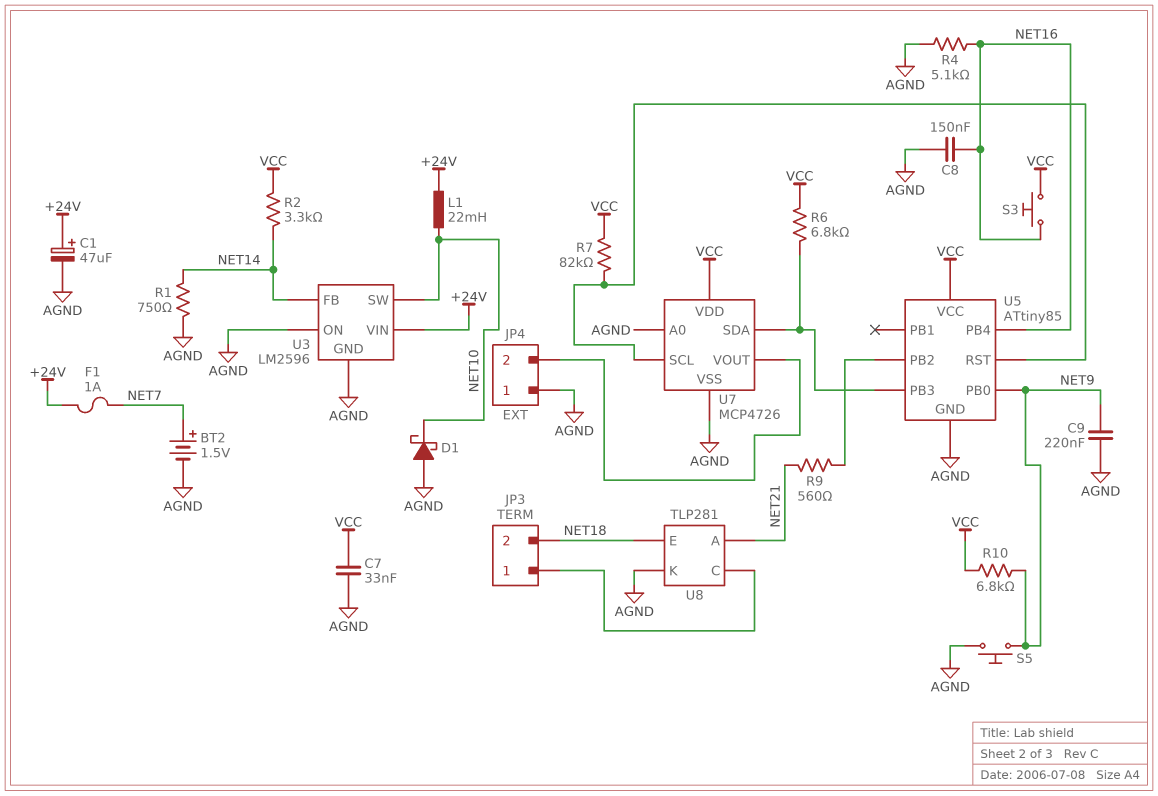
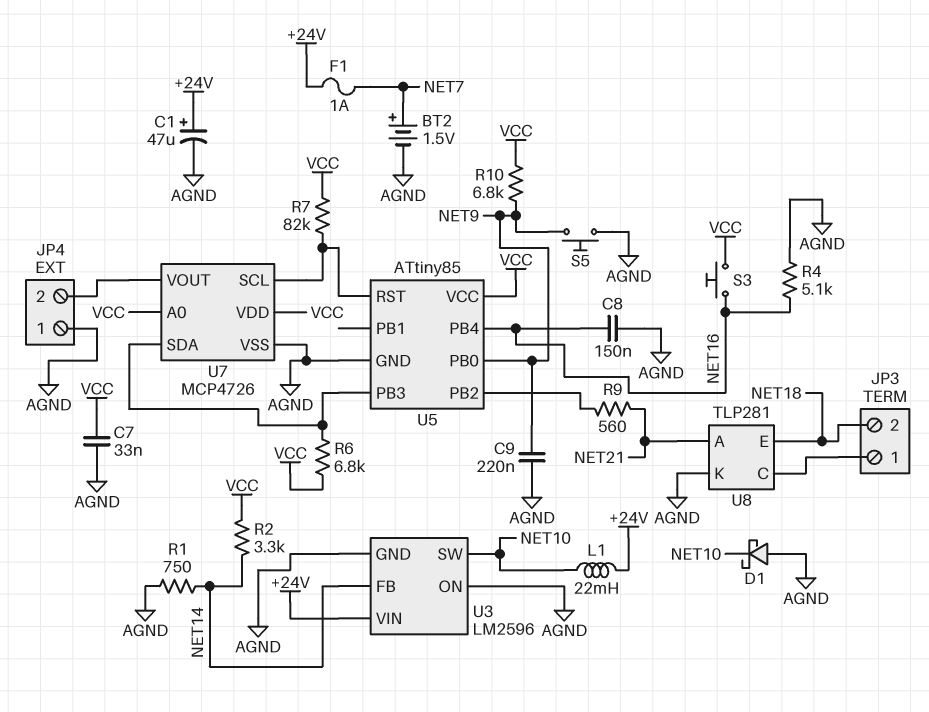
U7 pin A0: AGND -> VCC

